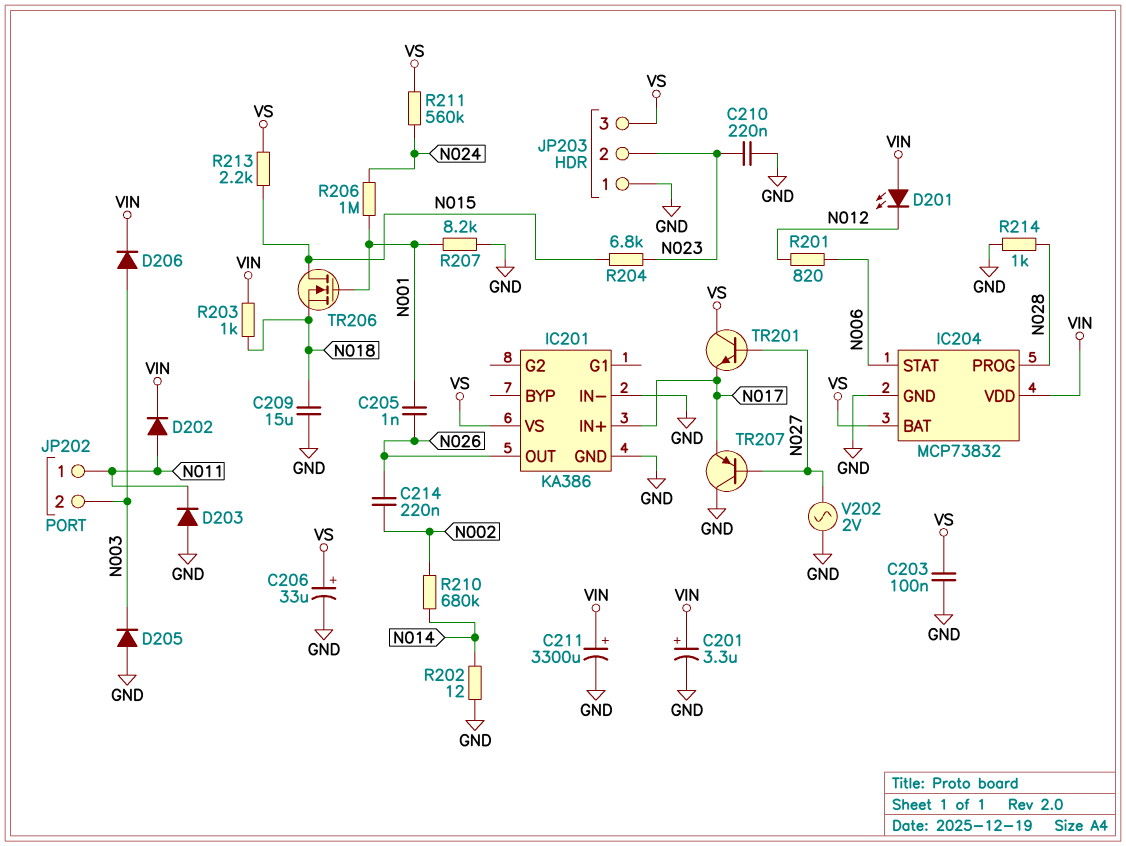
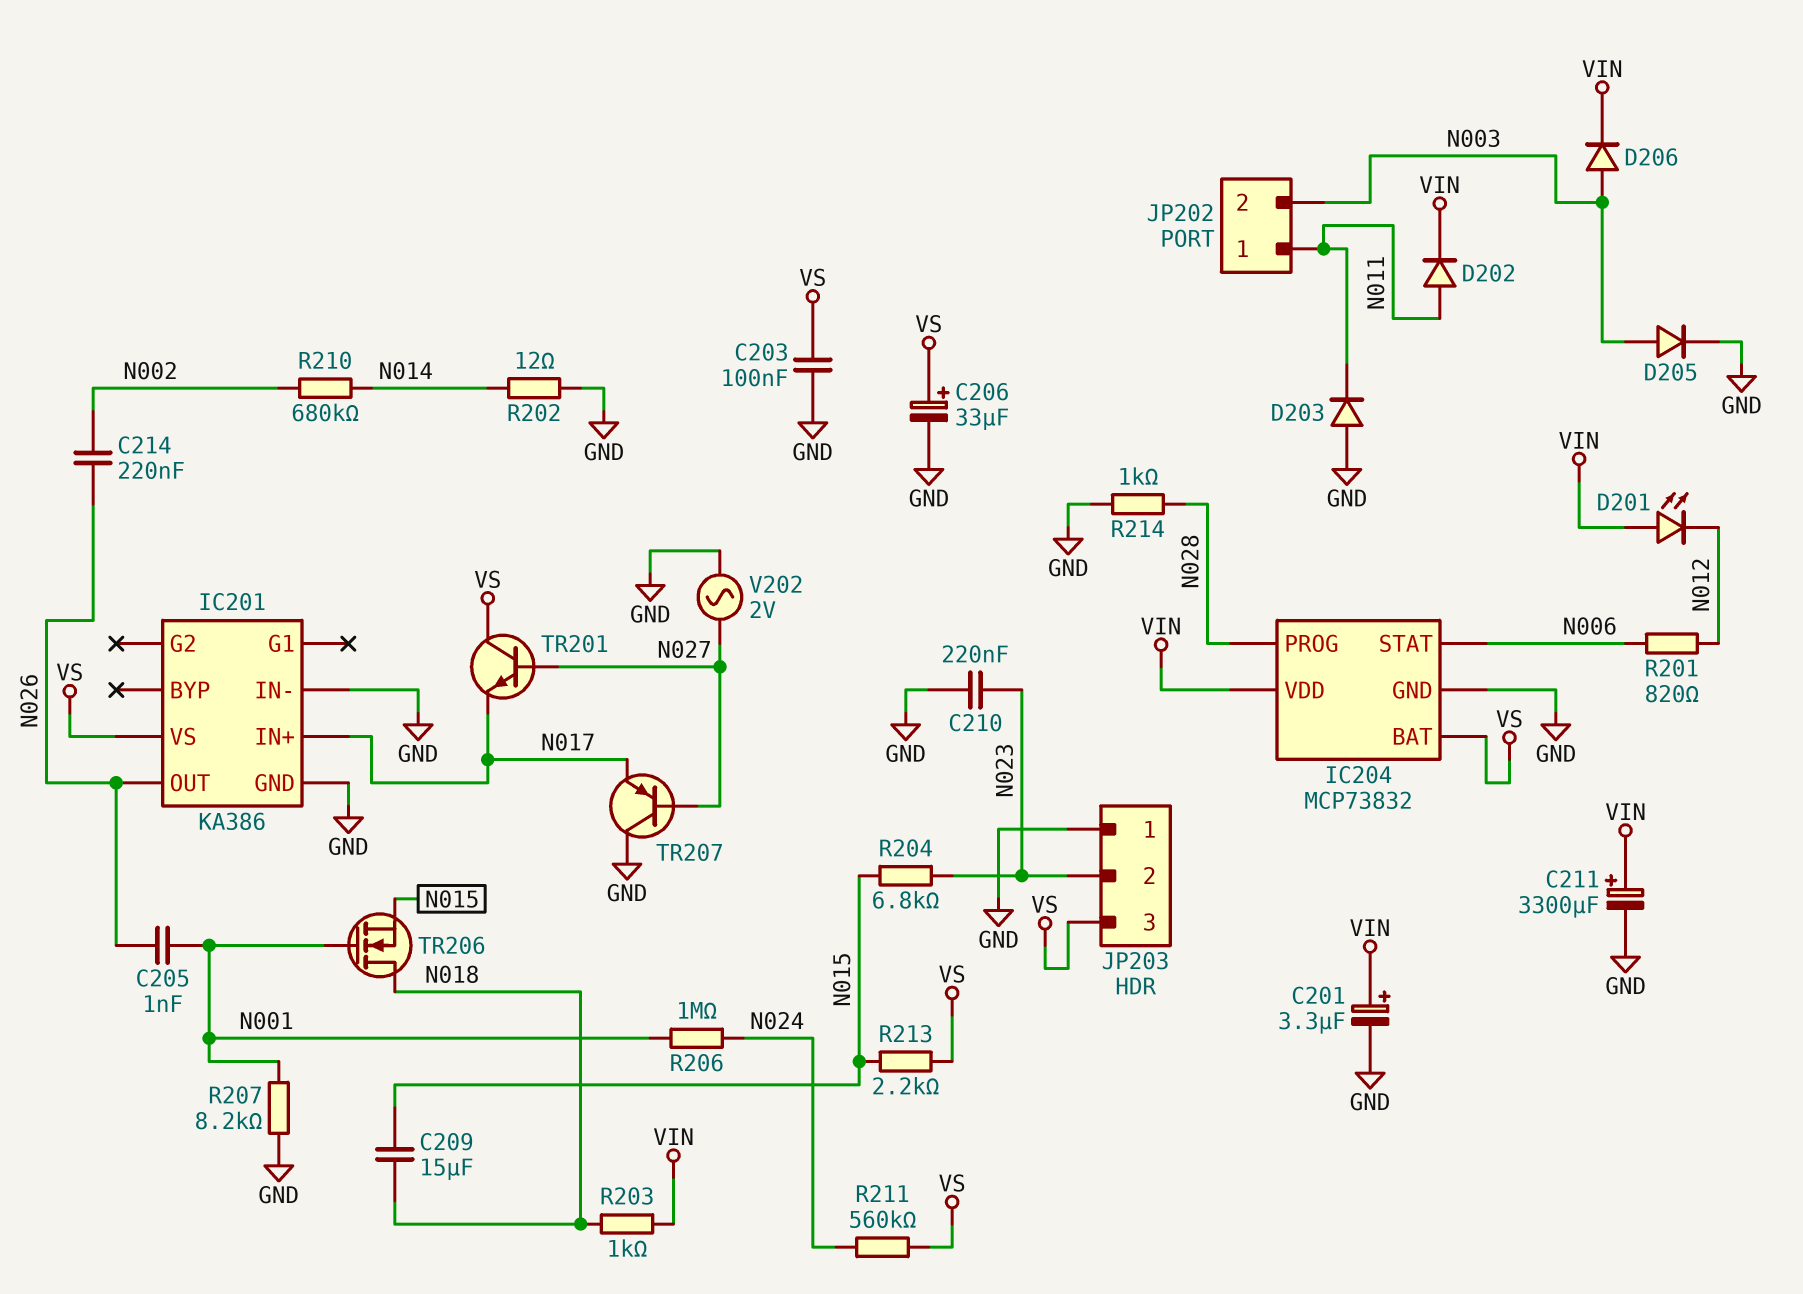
C209: 15uF (GND, N018) -> 15uF (N015, N018)
D205: diode (A GND, K N003) -> diode (A N003, K GND)
TR206: NMOS (G N001, D N015, S N018) -> NMOS (G N001, D N018, S N015)

